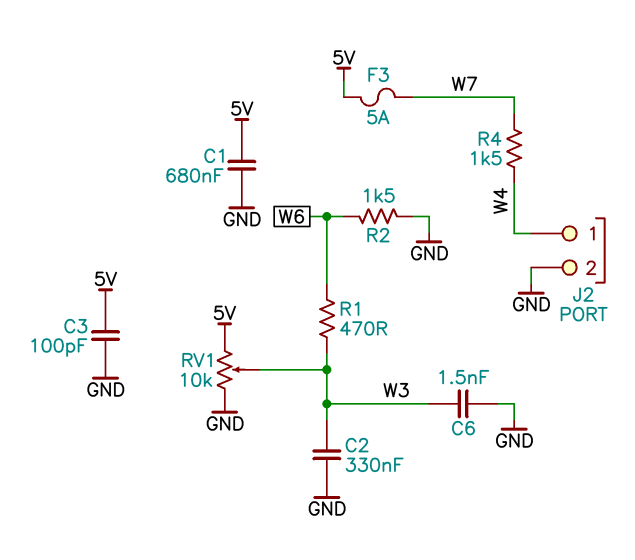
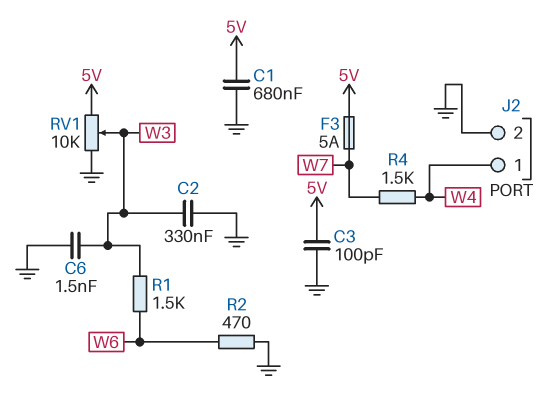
R1: 470 (W3, W6) -> 1.5k (W3, W6)
R2: 1.5k (GND, W6) -> 470 (GND, W6)

